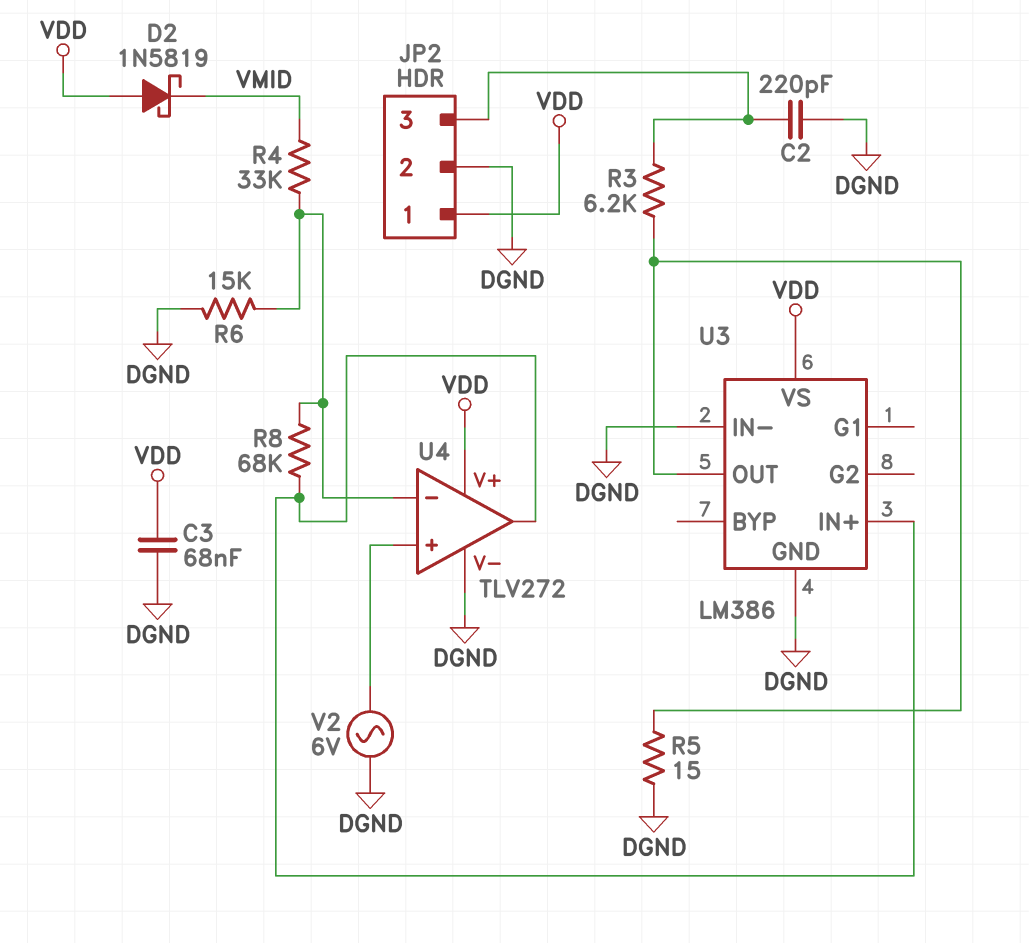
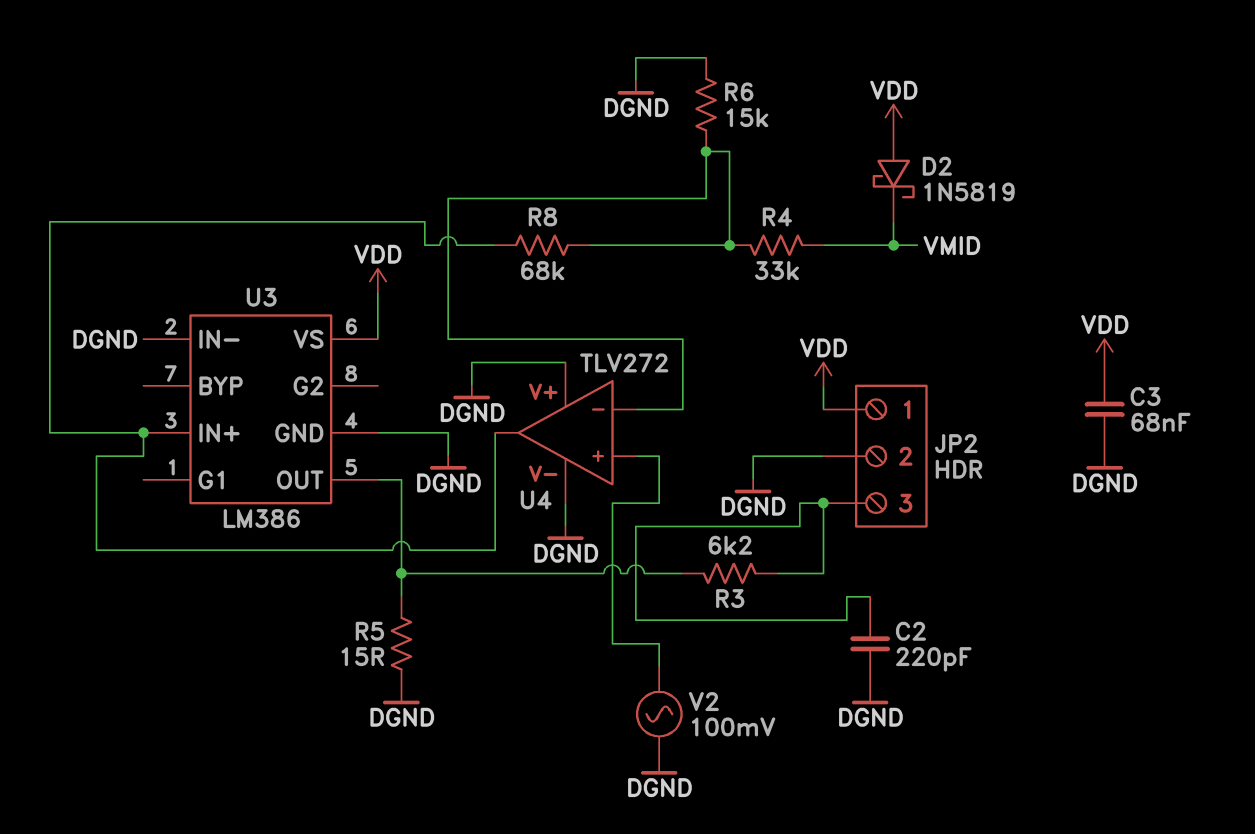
U4 pin V+: VDD -> DGND
V2: AC 6V (DGND, U4/in+) -> AC 100mV (DGND, U4/in+)

